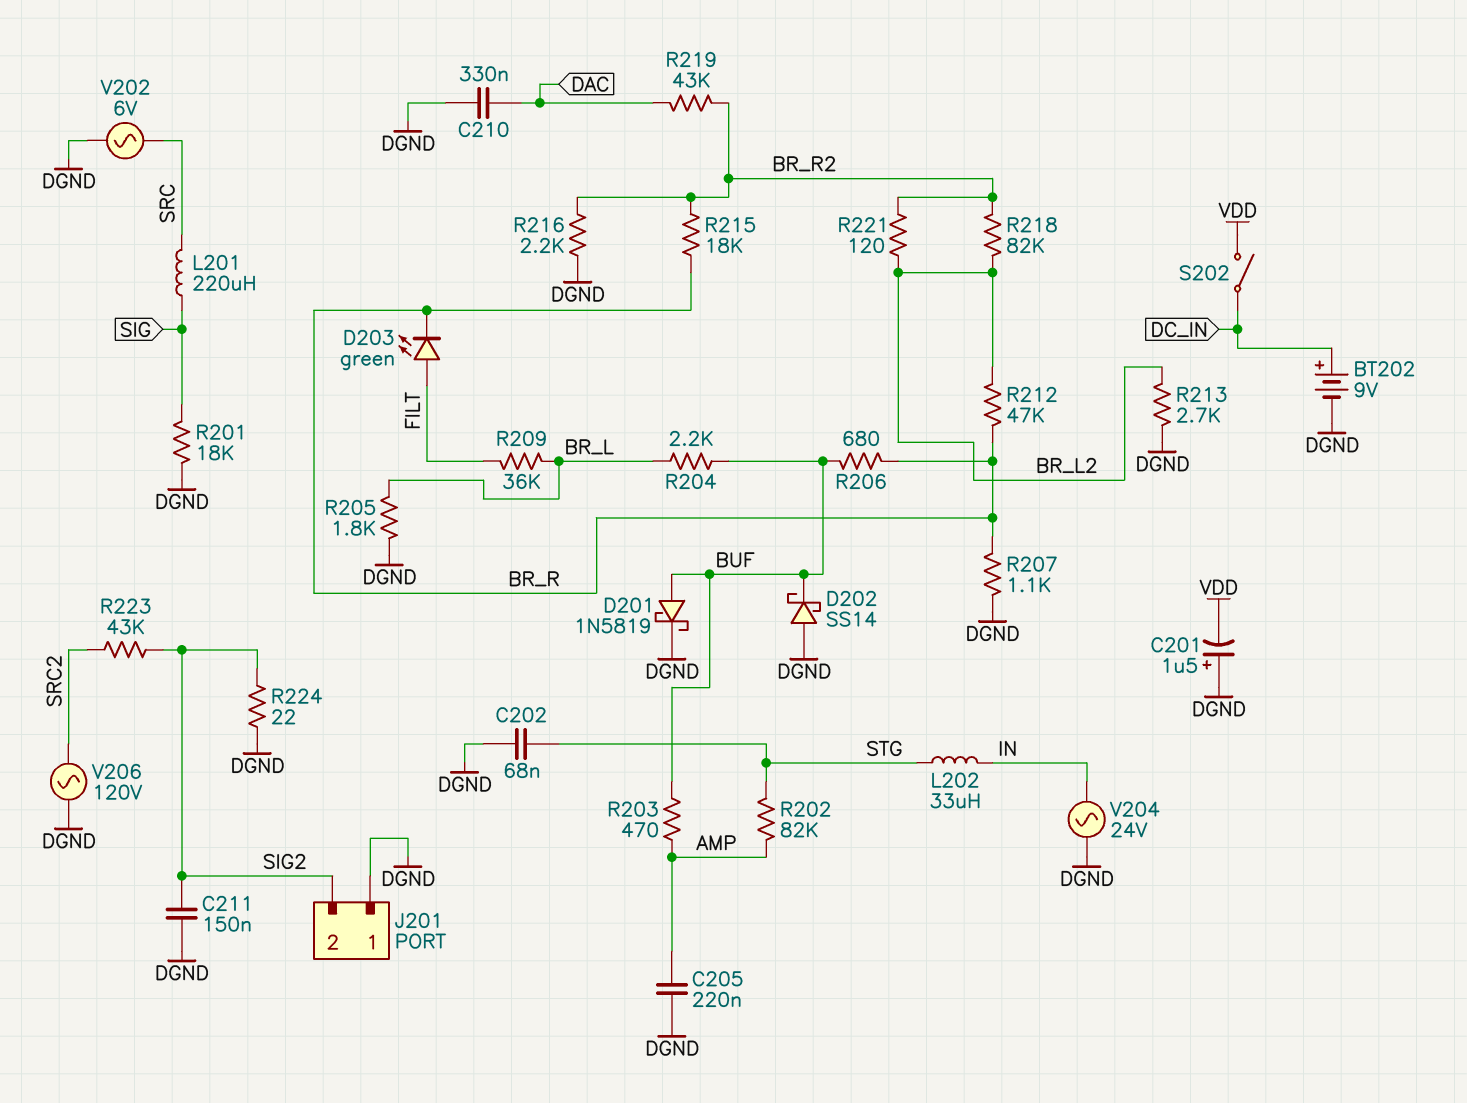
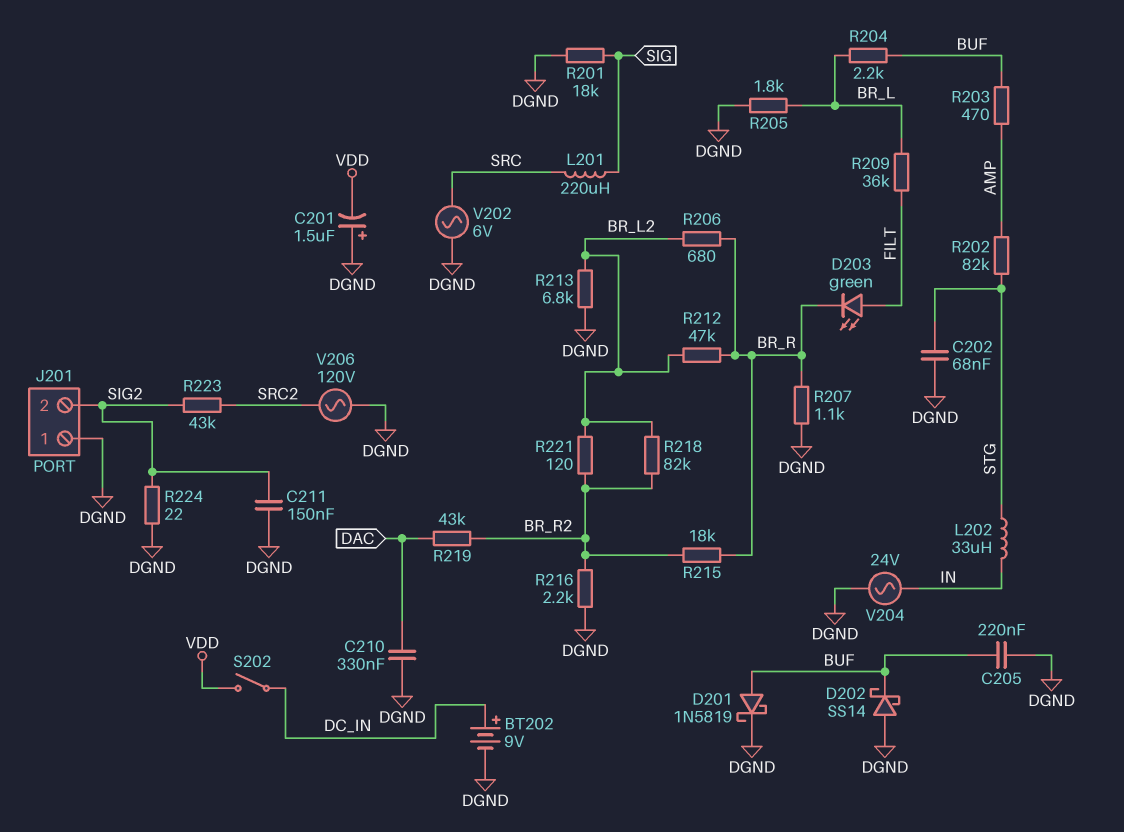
C205: 220nF (AMP, DGND) -> 220nF (BUF, DGND)
R206: 680 (BR_R, BUF) -> 680 (BR_L2, BR_R)
R213: 2.7k (BR_L2, DGND) -> 6.8k (BR_L2, DGND)

